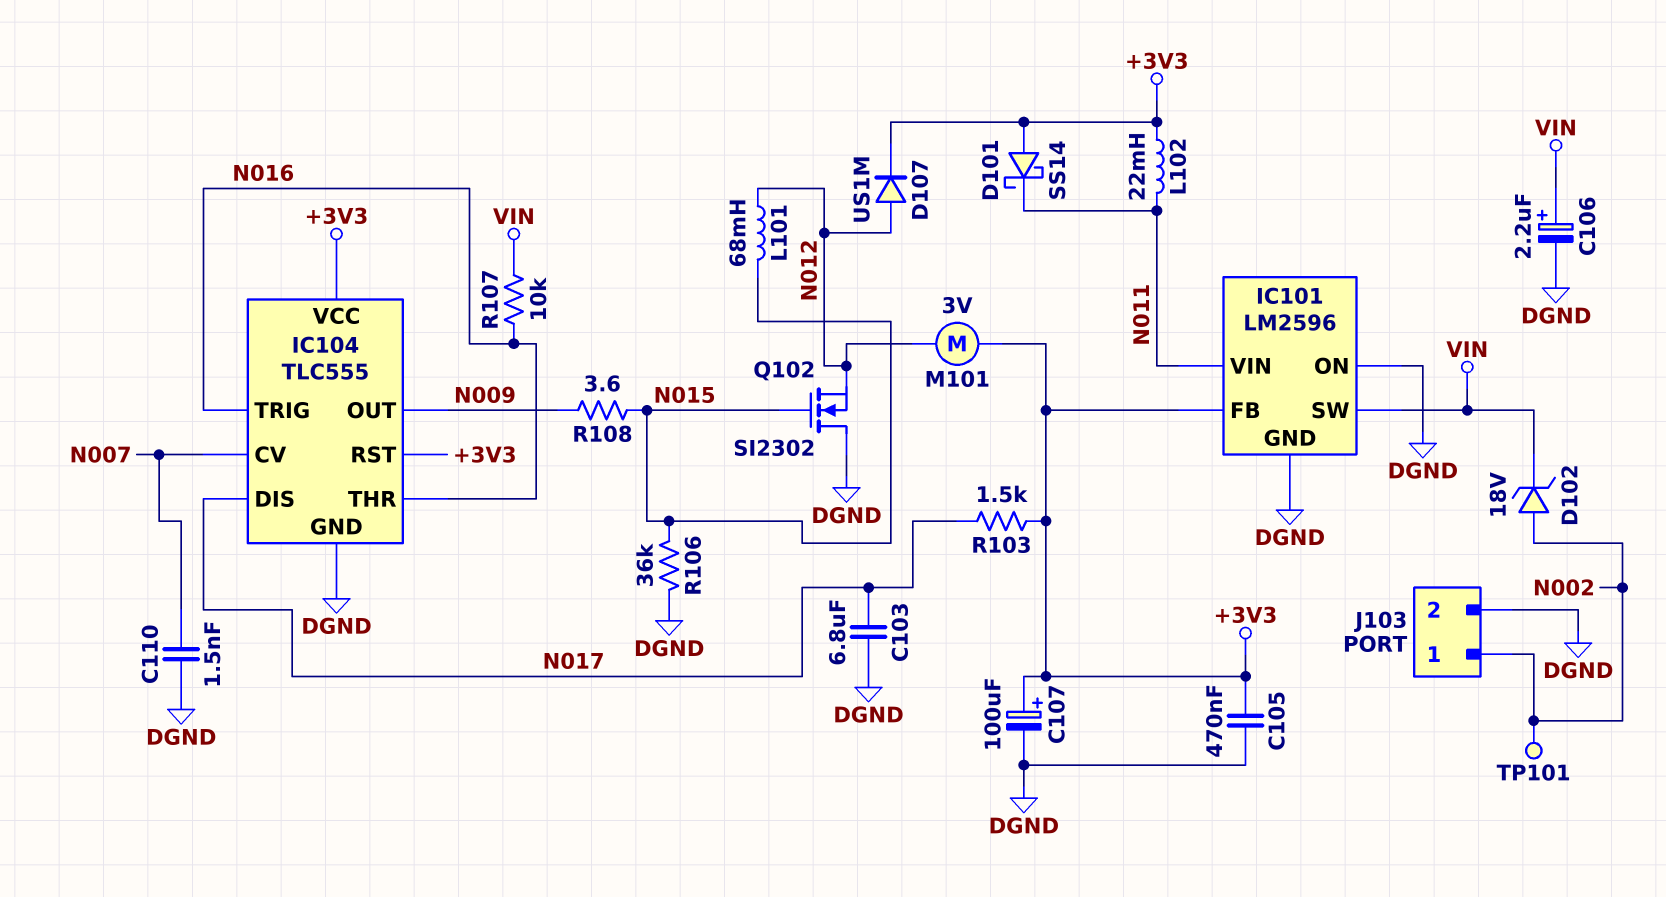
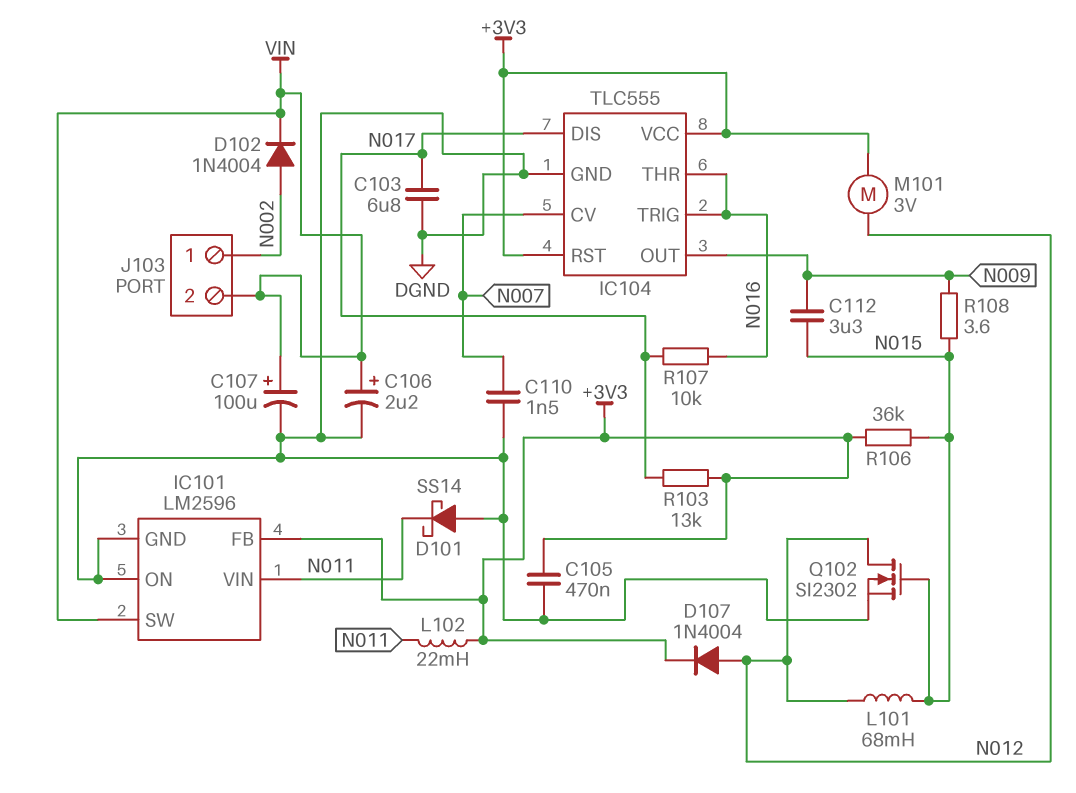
C107: 100uF (plus +3V3, minus DGND) -> 100uF (plus VIN, minus DGND)
C112: none -> 3.3uF (N009, N015)
D101: schottky SS14 (A +3V3, K N011) -> schottky SS14 (A DGND, K N011)
D102: zener 18V (A N002, K VIN) -> diode 1N4004 (A N002, K VIN)
D107: diode US1M (A N012, K +3V3) -> diode 1N4004 (A N012, K +3V3)
J103 pin 2: DGND -> VIN
Q102: NMOS SI2302 (G N015, D DGND, S N012) -> NMOS SI2302 (G N015, D N012, S DGND)
R103: 1.5k (+3V3, N017) -> 13k (+3V3, N017)
R106: 36k (DGND, N015) -> 36k (+3V3, N015)
R107: 10k (N016, VIN) -> 10k (N016, N017)
TP101: test point (N002) -> none

